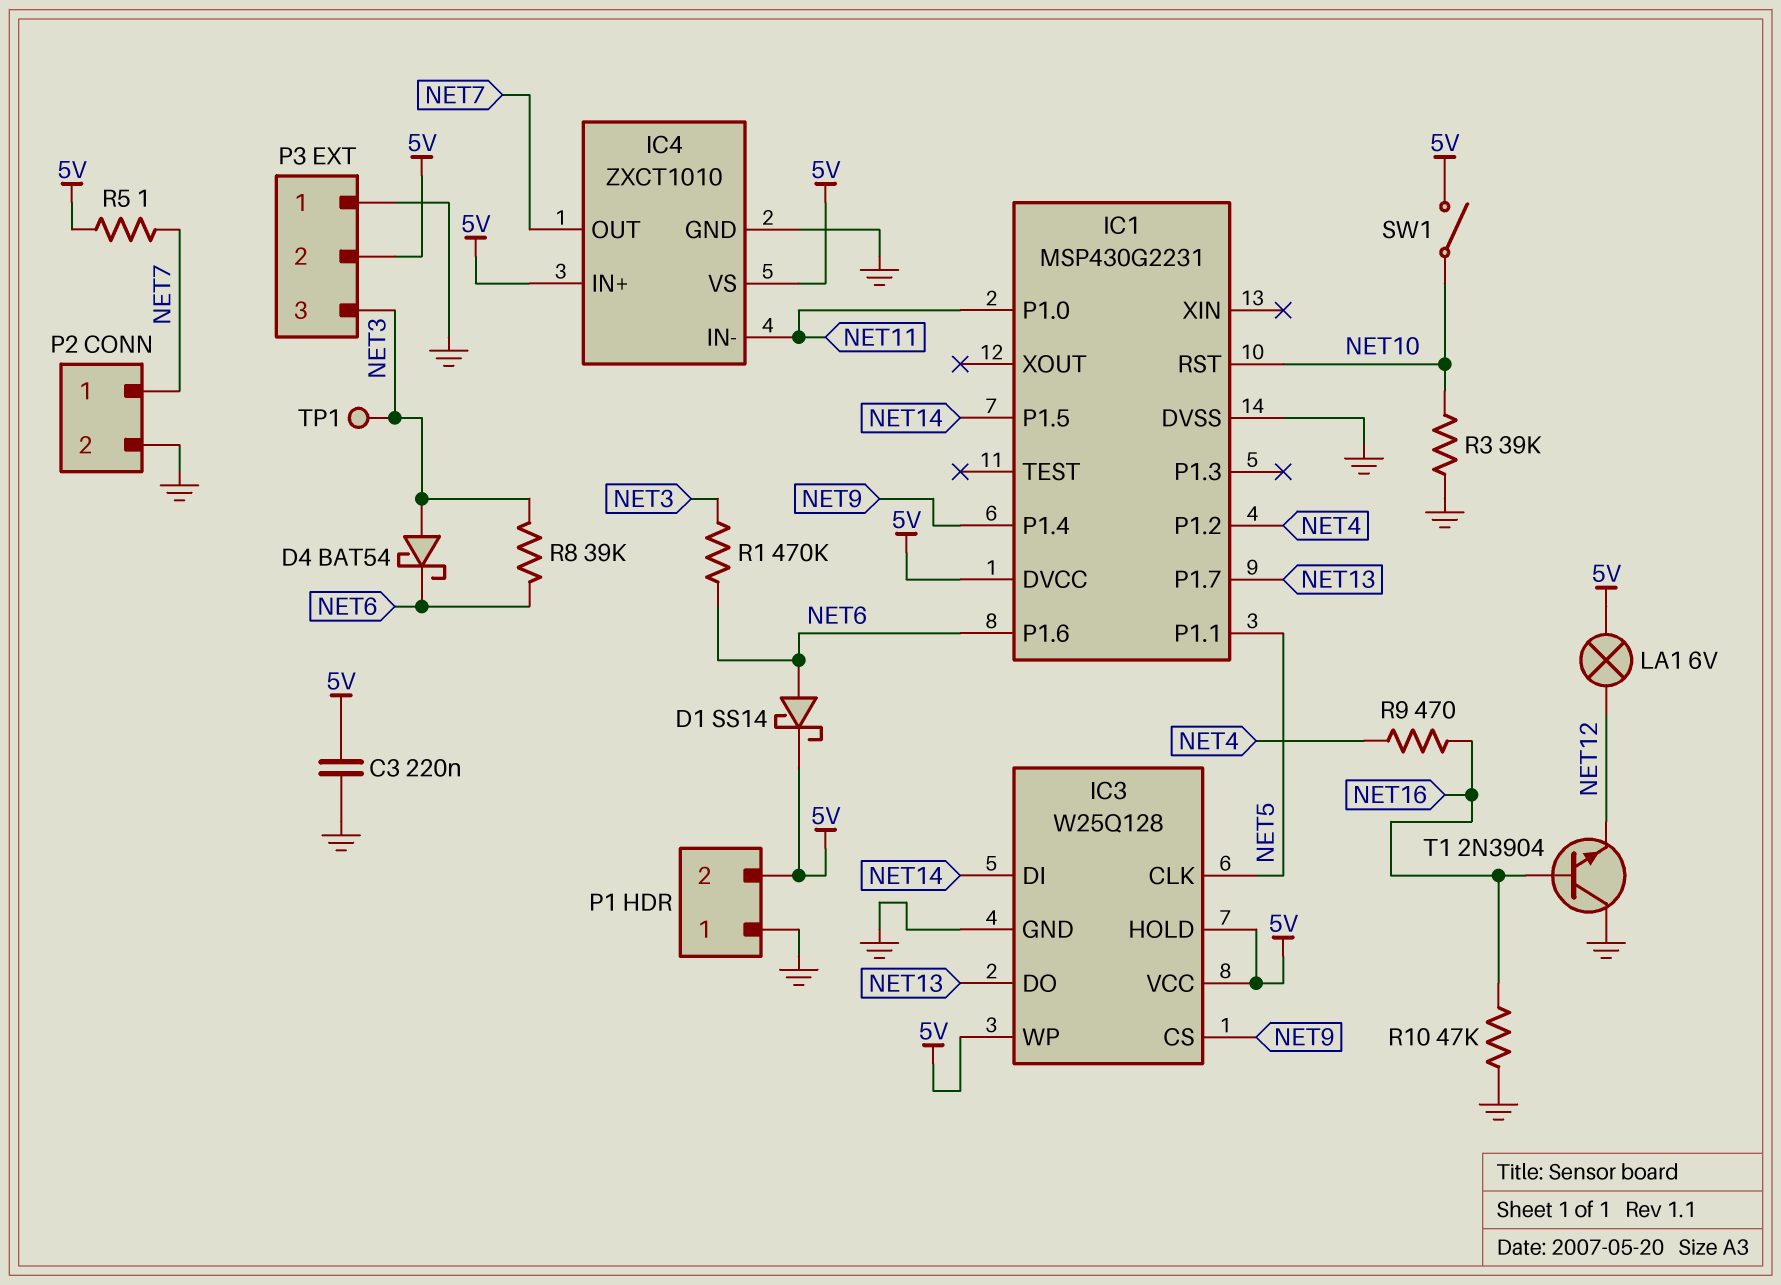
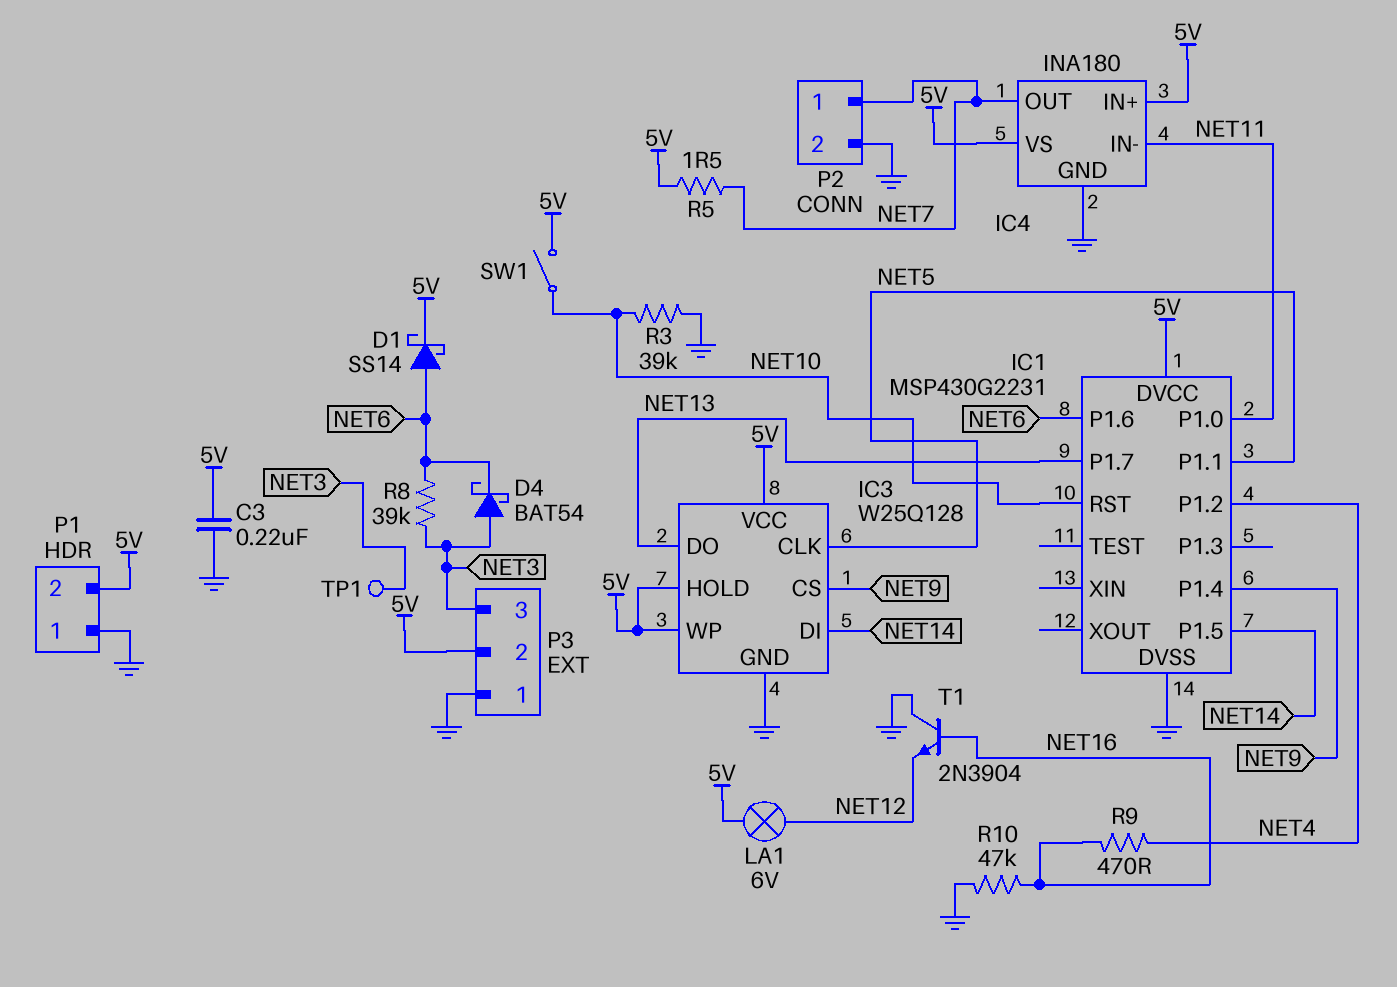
IC4: ZXCT1010 -> INA180
R1: 470k (NET3, NET6) -> none
R5: 1 (5V, NET7) -> 1.5 (5V, NET7)

